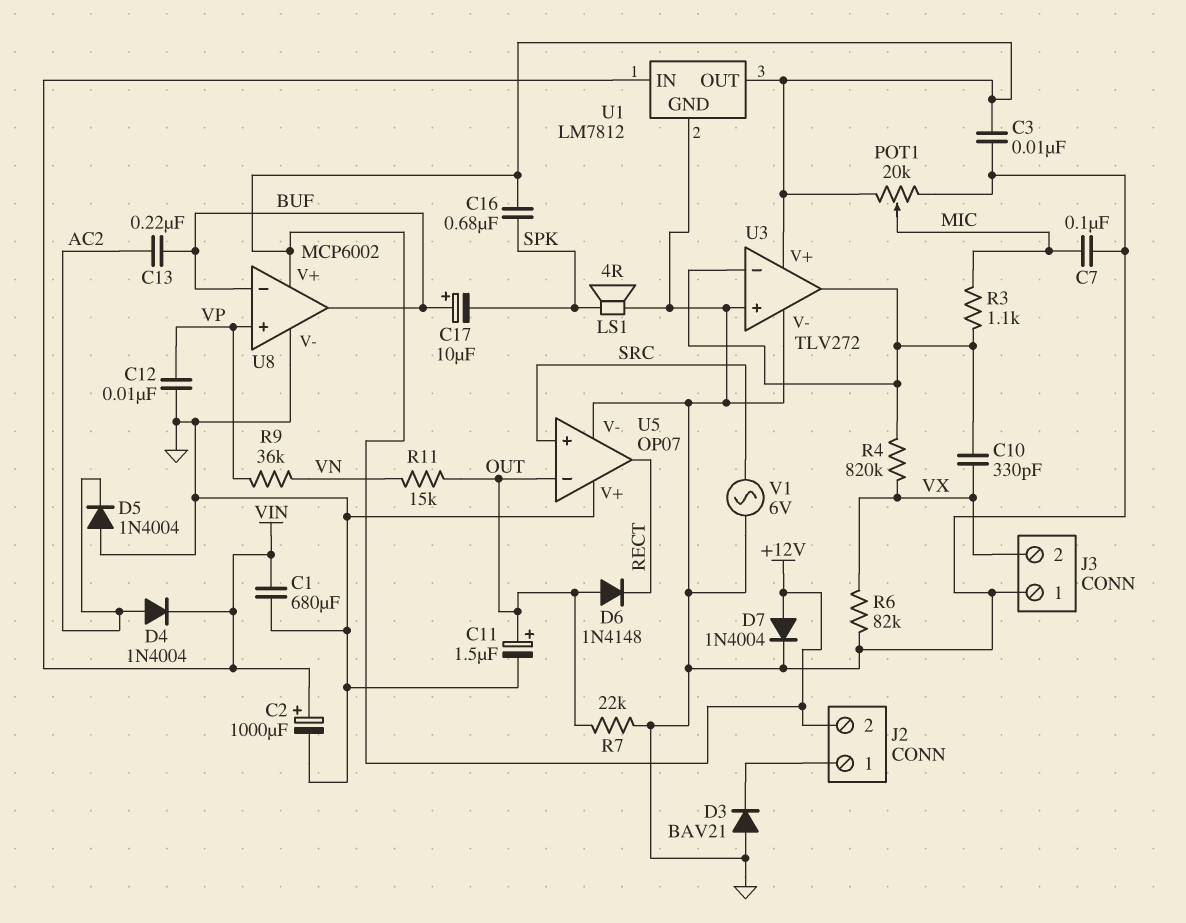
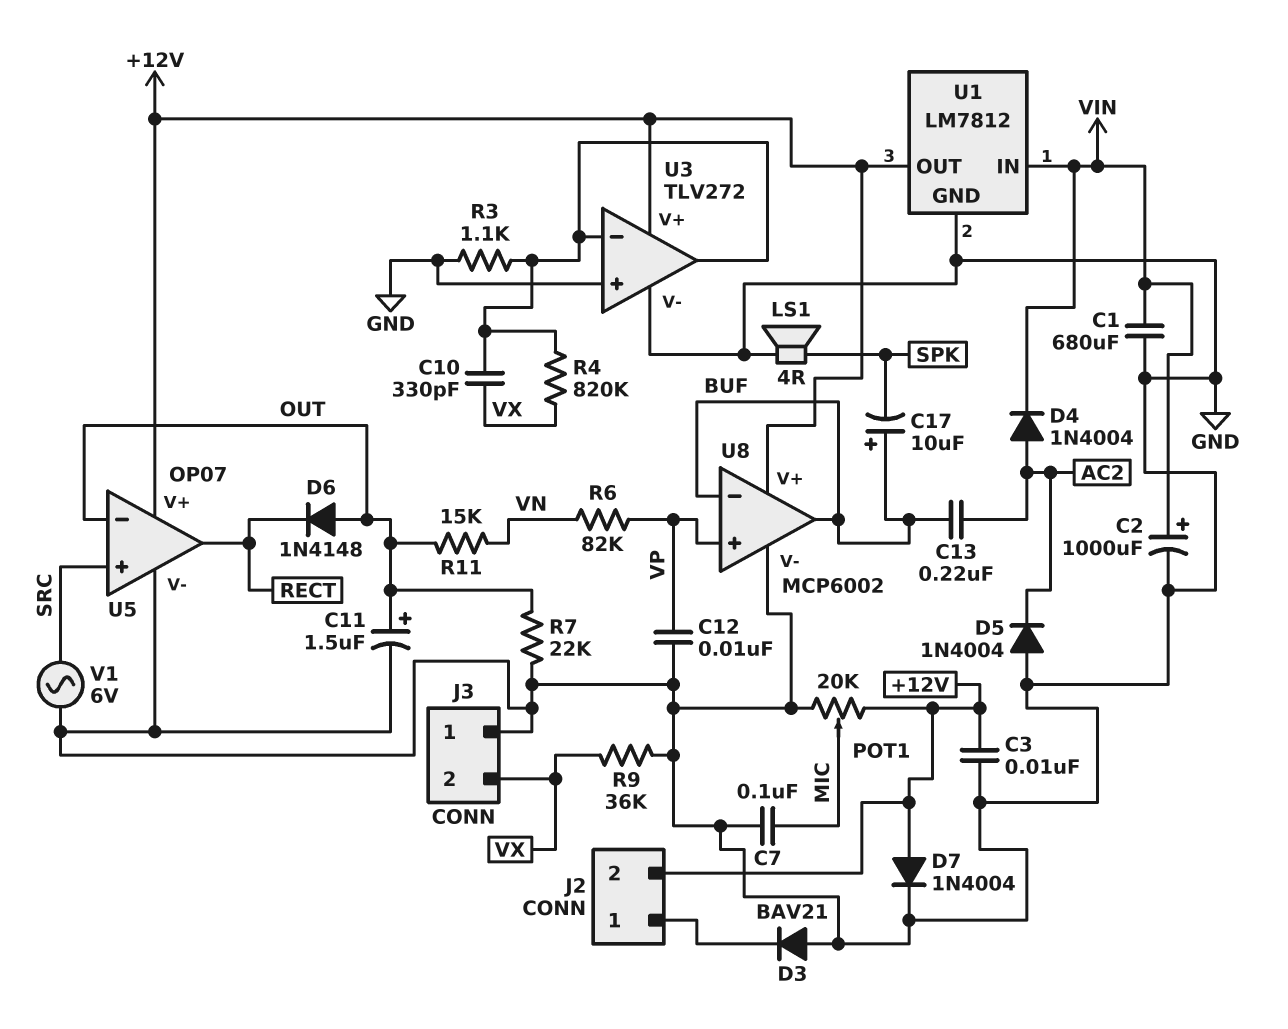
C16: 680nF (+12V, SPK) -> none
R3: 1.1k (MIC, U3/in-) -> 1.1k (GND, U3/in-)
R6: 82k (GND, VX) -> 82k (VN, VP)
R9: 36k (VN, VP) -> 36k (GND, VX)
U5 pin V+: GND -> +12V

